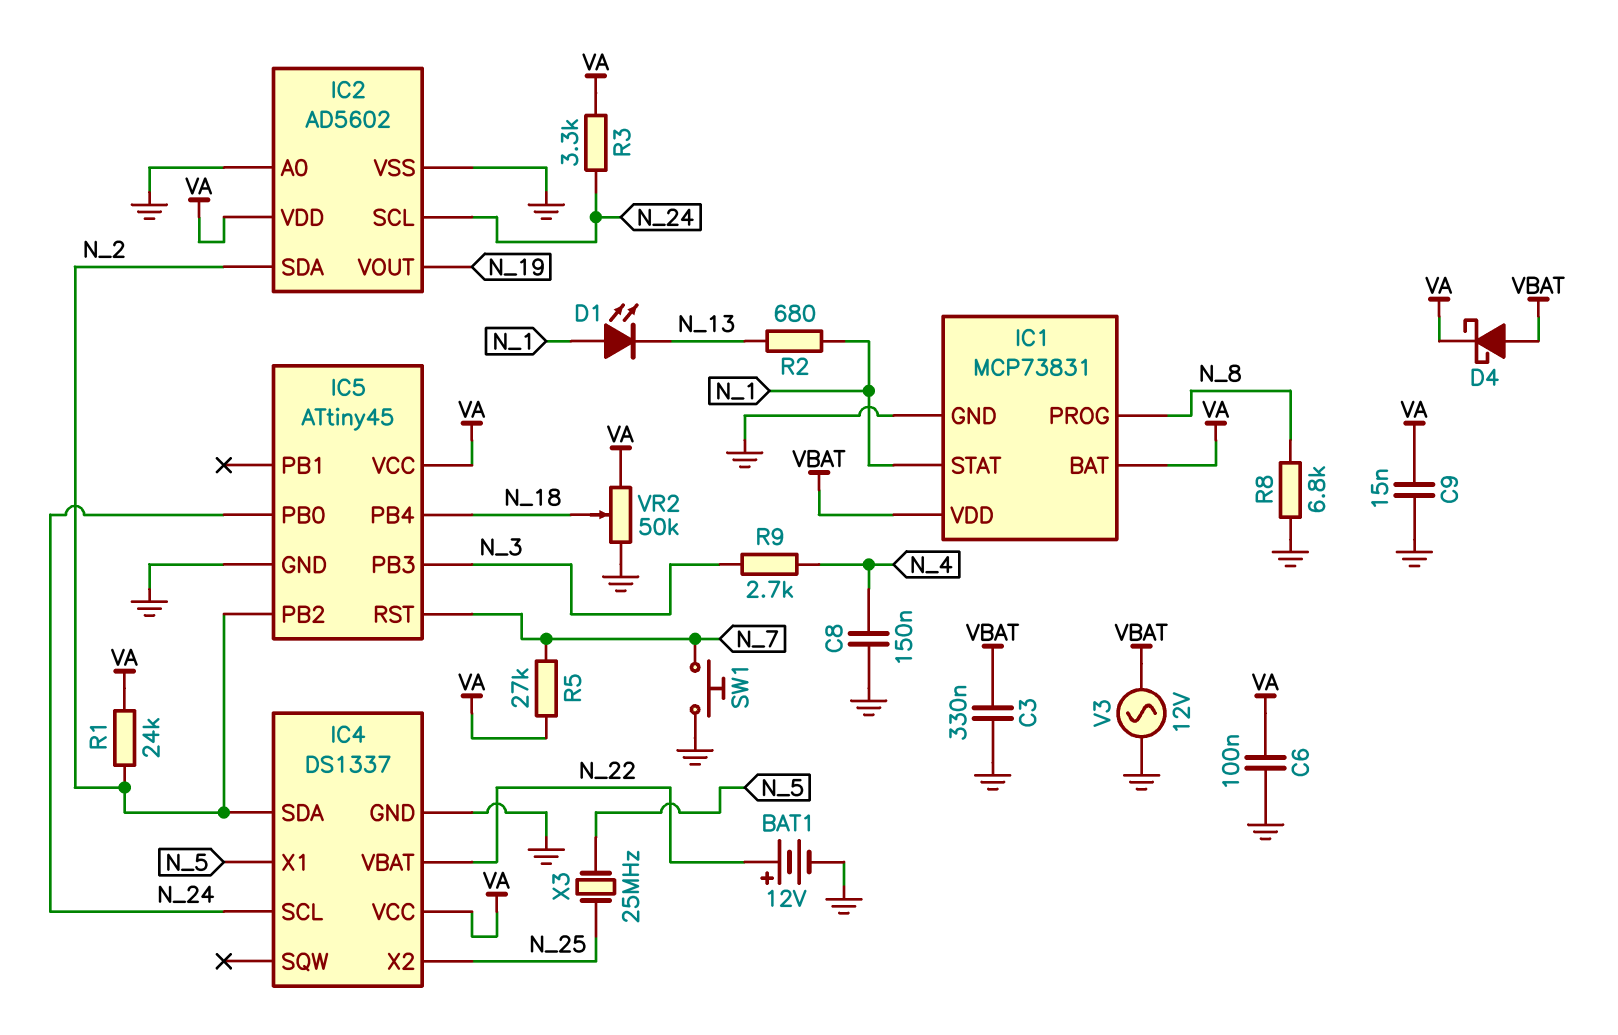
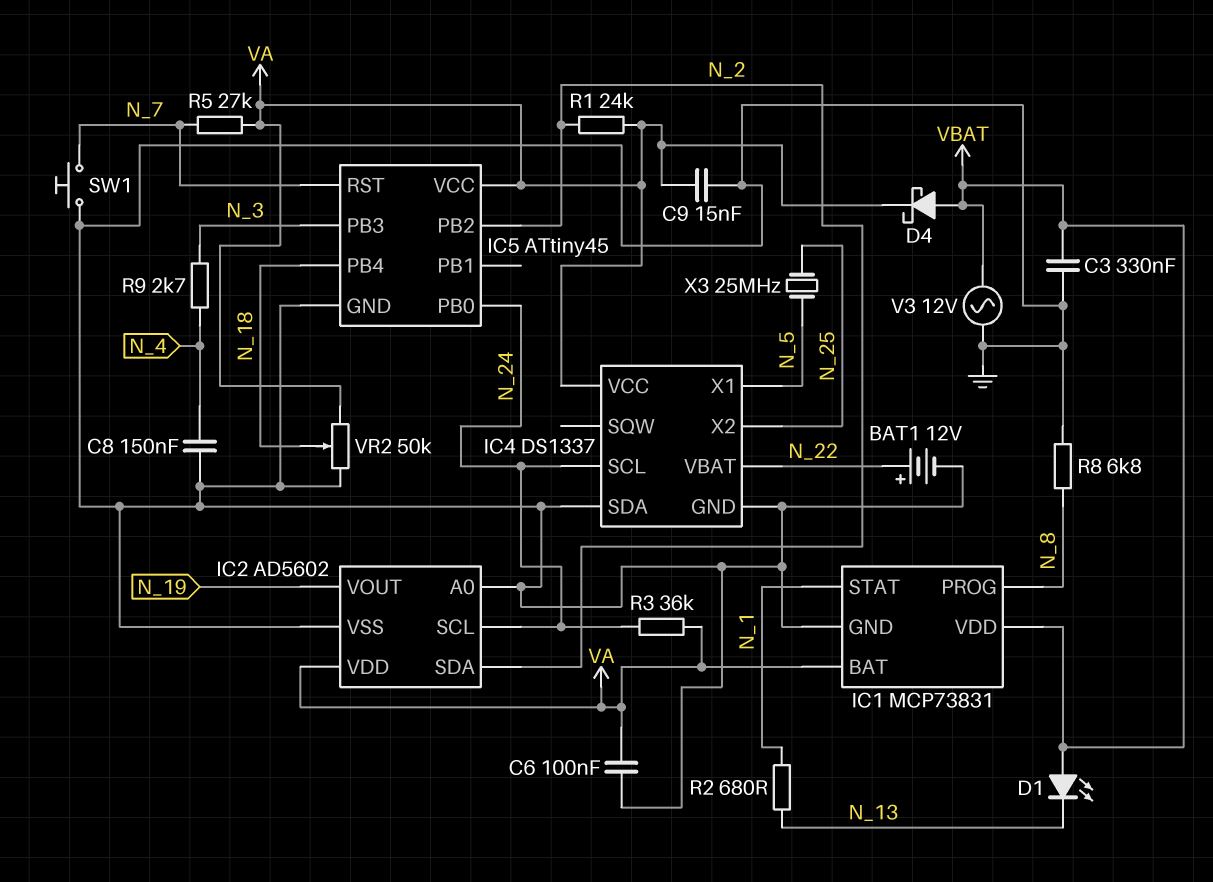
D1: LED (A N_1, K N_13) -> LED (A VBAT, K N_13)
IC4 pin SDA: N_2 -> GND
R3: 3.3k (N_24, VA) -> 36k (N_24, VA)

